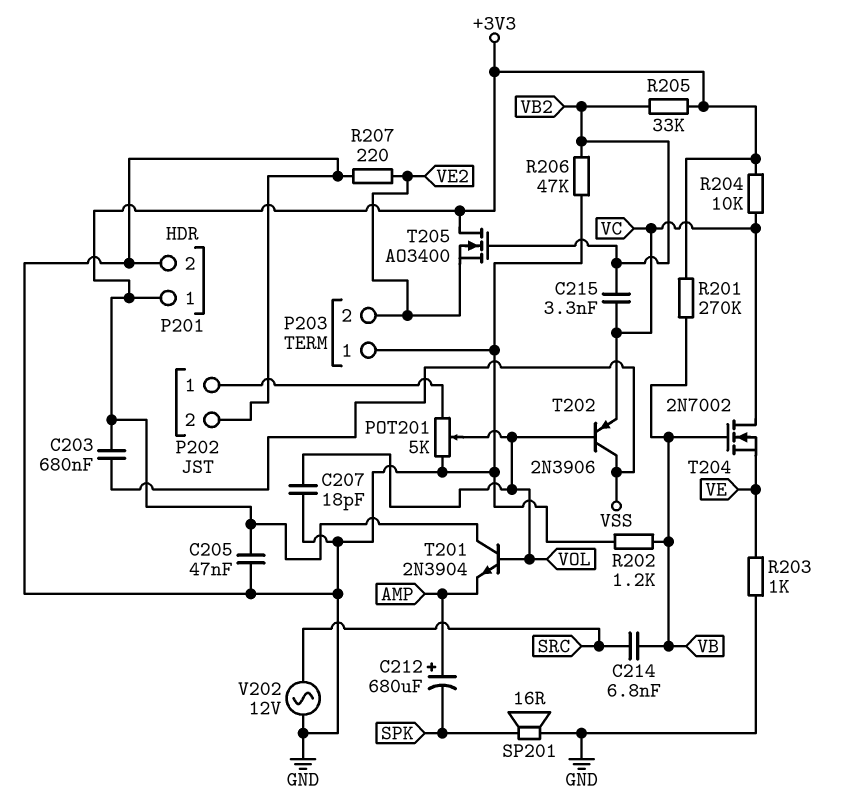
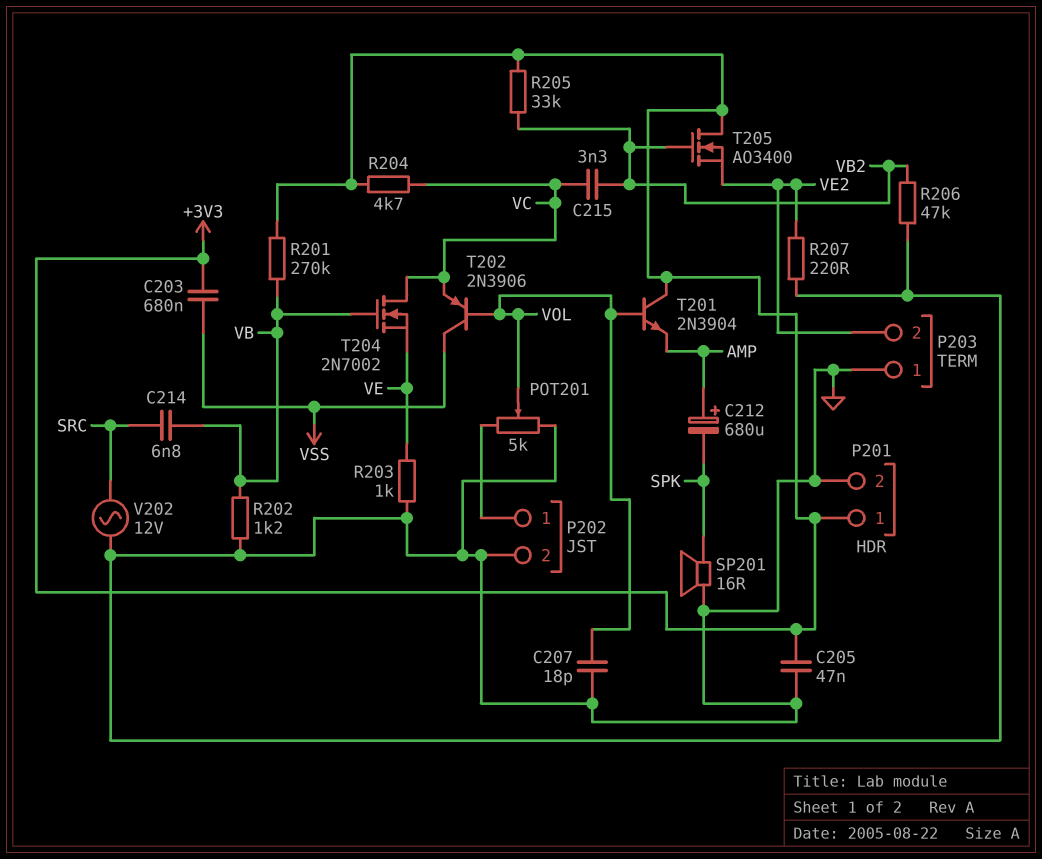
R204: 10k (+3V3, VC) -> 4.7k (+3V3, VC)

